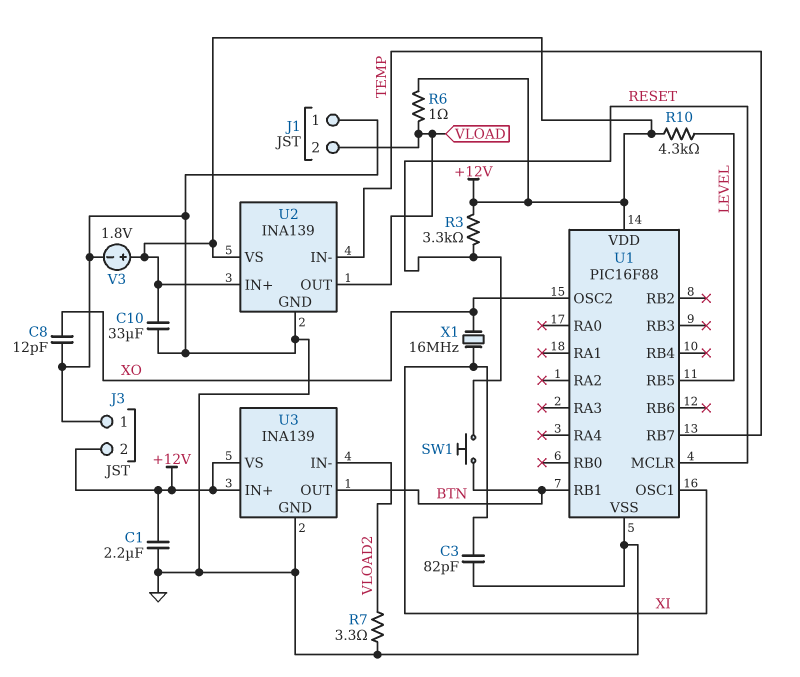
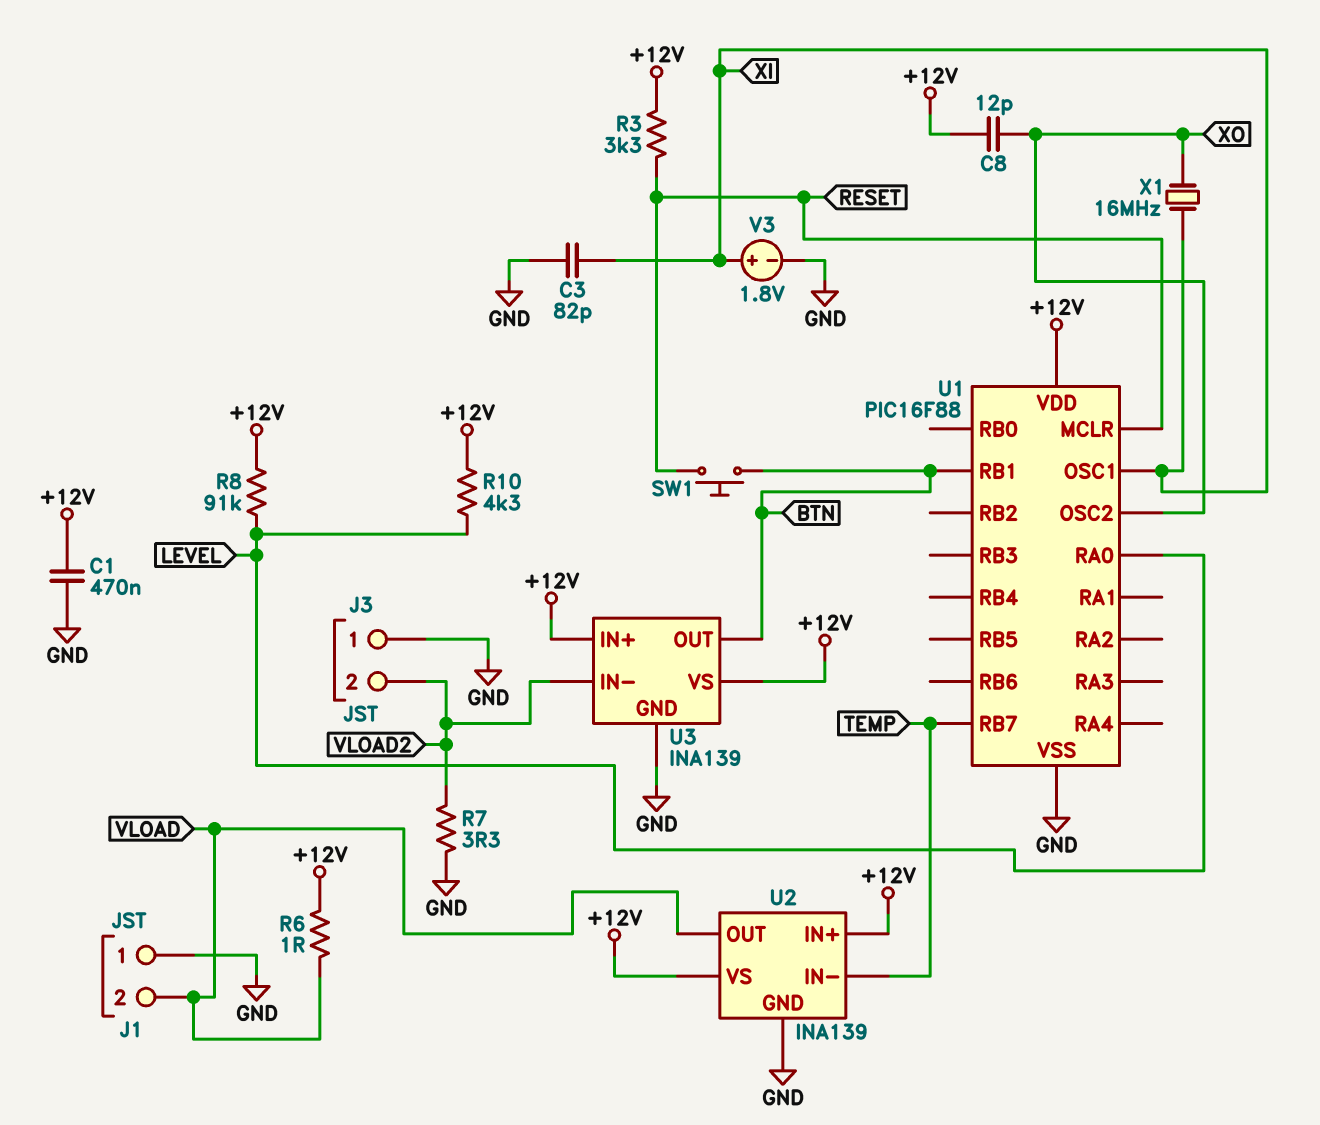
C1: 2.2uF (+12V, GND) -> 470nF (+12V, GND)
C8: 12pF (GND, XO) -> 12pF (+12V, XO)
C10: 33uF (+12V, GND) -> none
J3 pin 2: +12V -> VLOAD2
R8: none -> 91k (+12V, LEVEL)
U1 pin RA0: none -> LEVEL
U1 pin RB5: LEVEL -> none
V3: 1.8V (plus +12V, minus GND) -> 1.8V (plus XI, minus GND)

